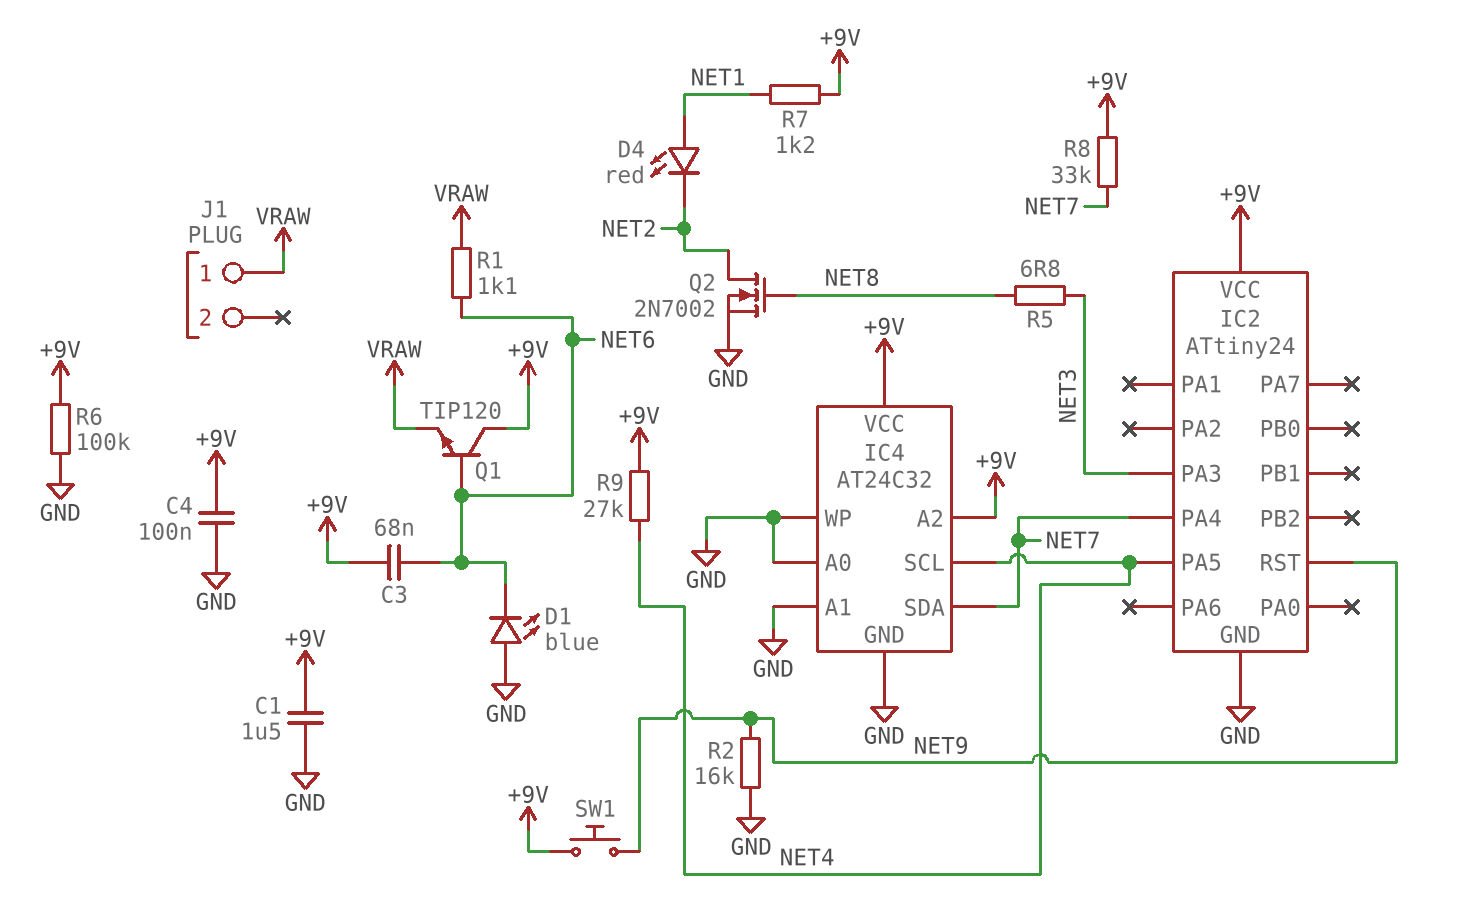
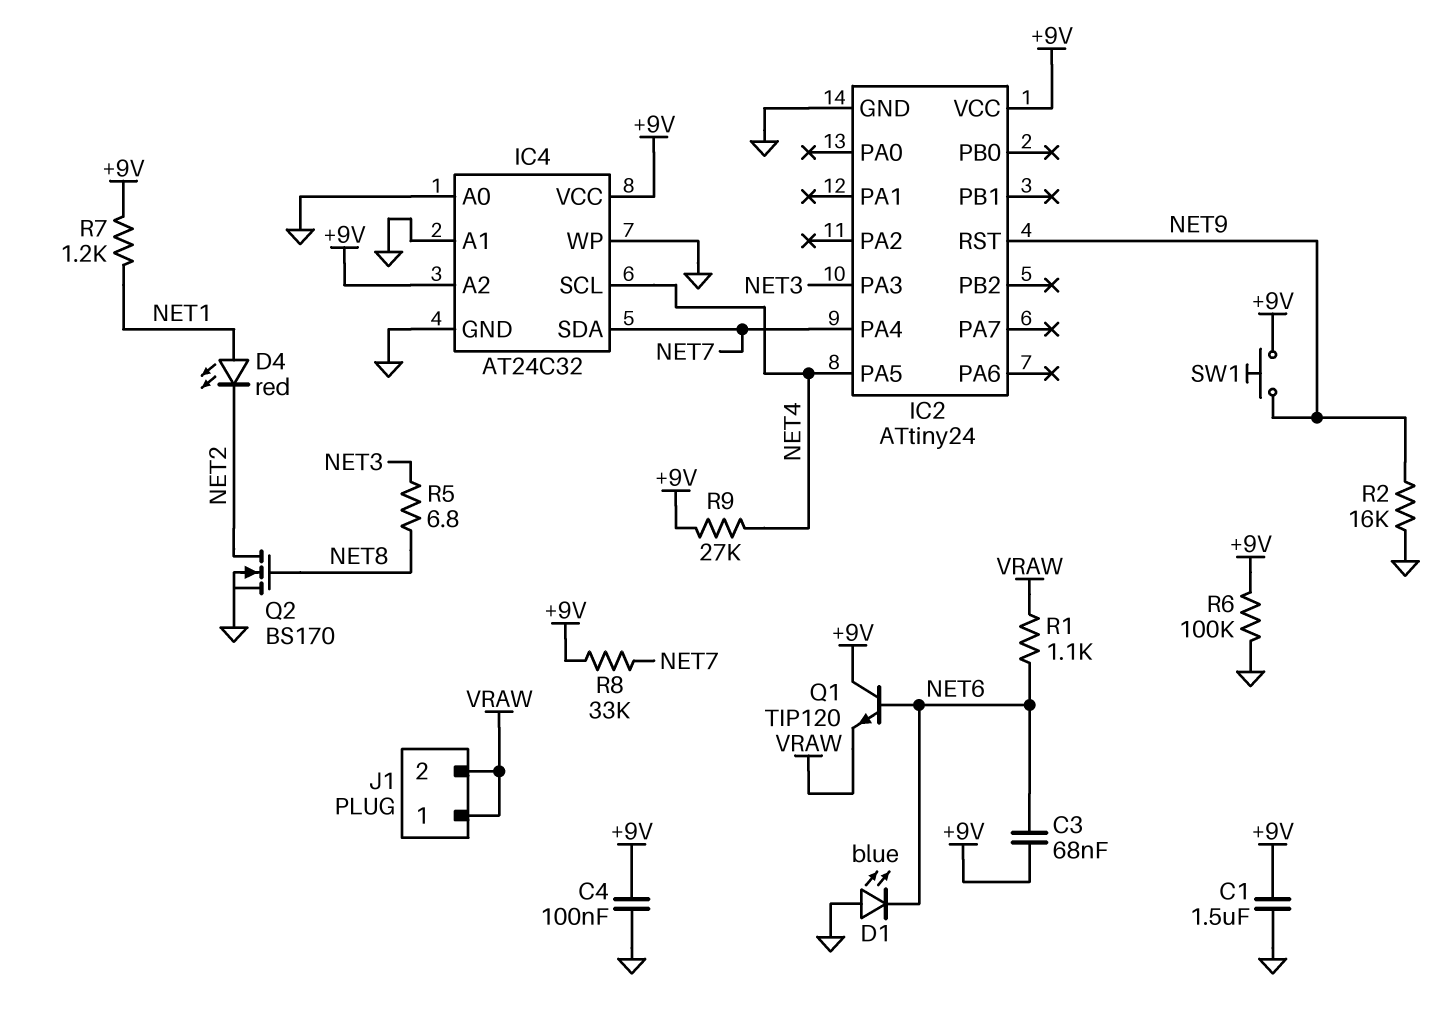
J1 pin 2: none -> VRAW
Q2: NMOS 2N7002 (G NET8, D NET2, S GND) -> NMOS BS170 (G NET8, D NET2, S GND)

